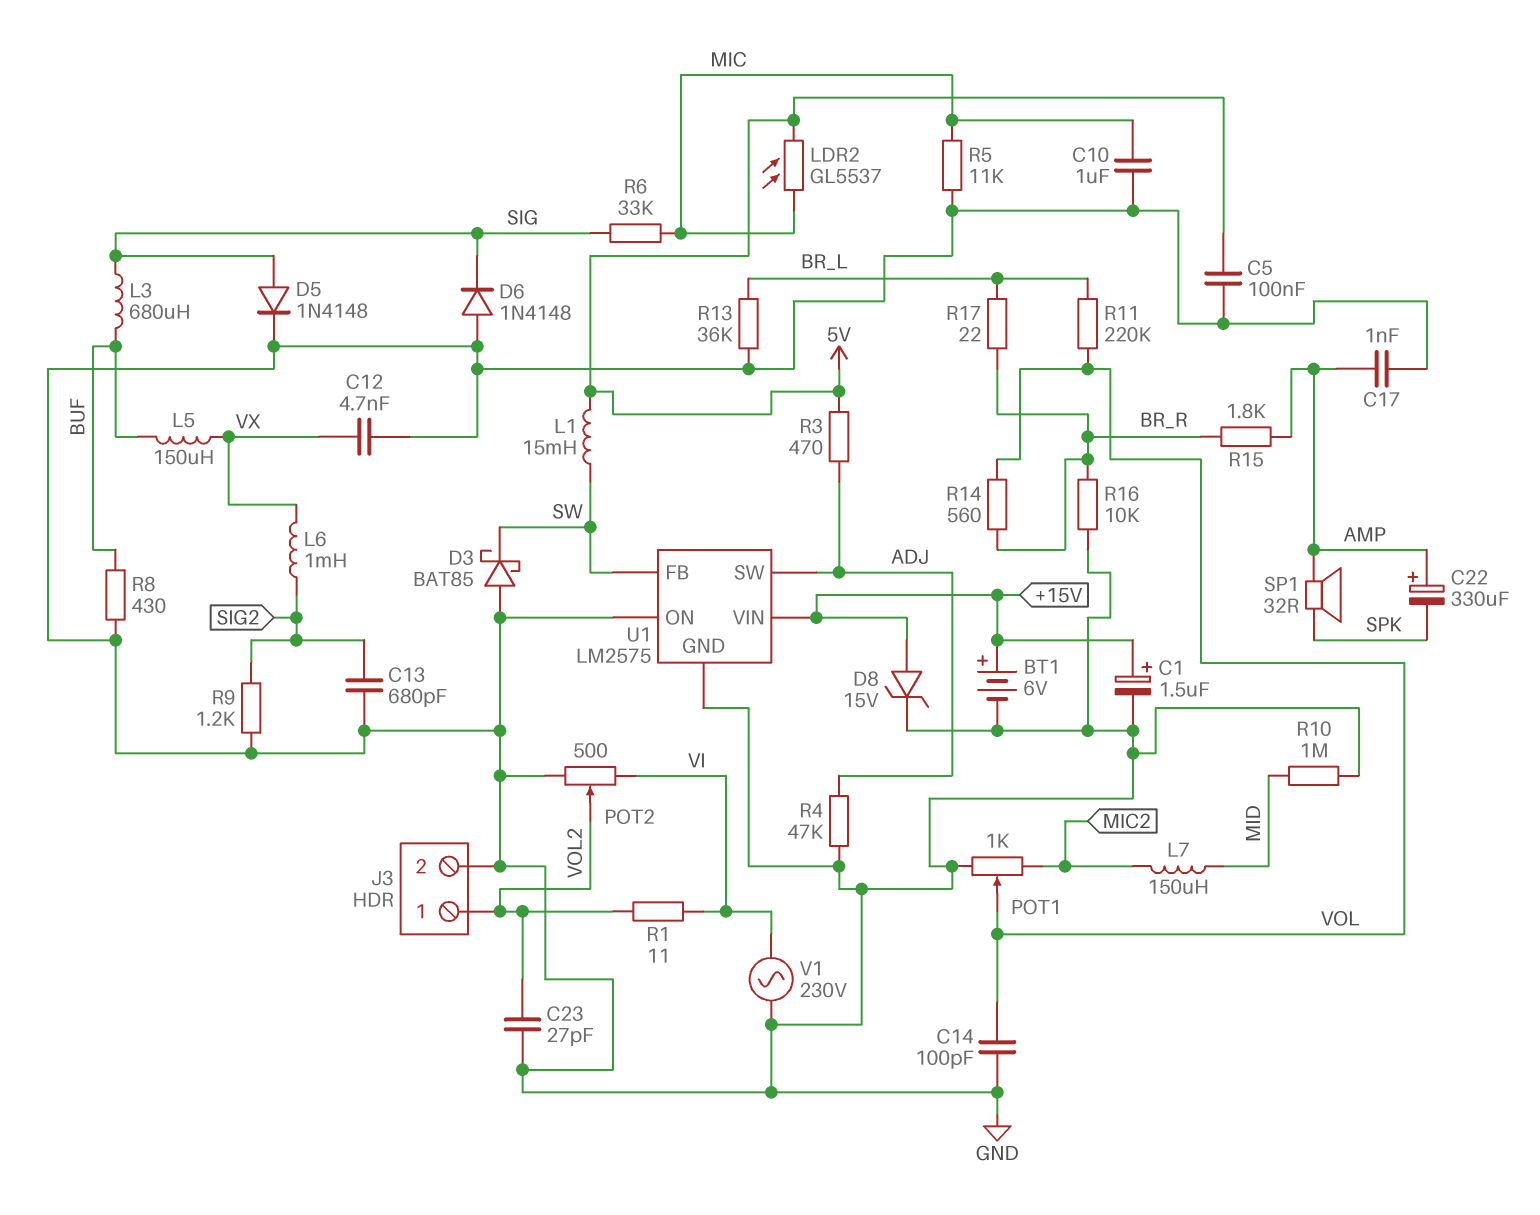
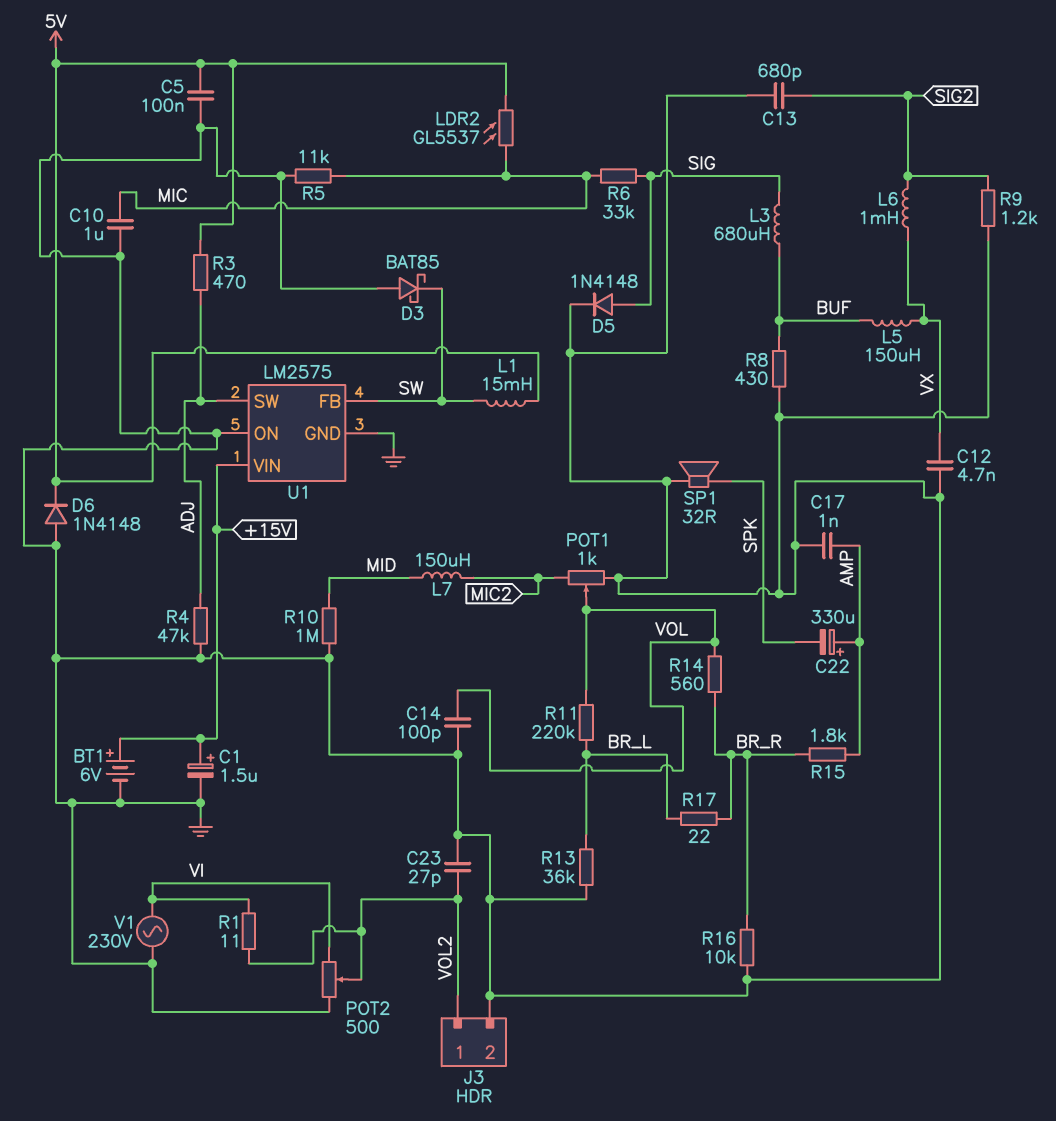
D6: diode 1N4148 (A GND, K SIG) -> diode 1N4148 (A GND, K 5V)
D8: zener 15V (A +15V, K GND) -> none
SP1: speaker 32R (AMP, SPK) -> speaker 32R (GND, SPK)

